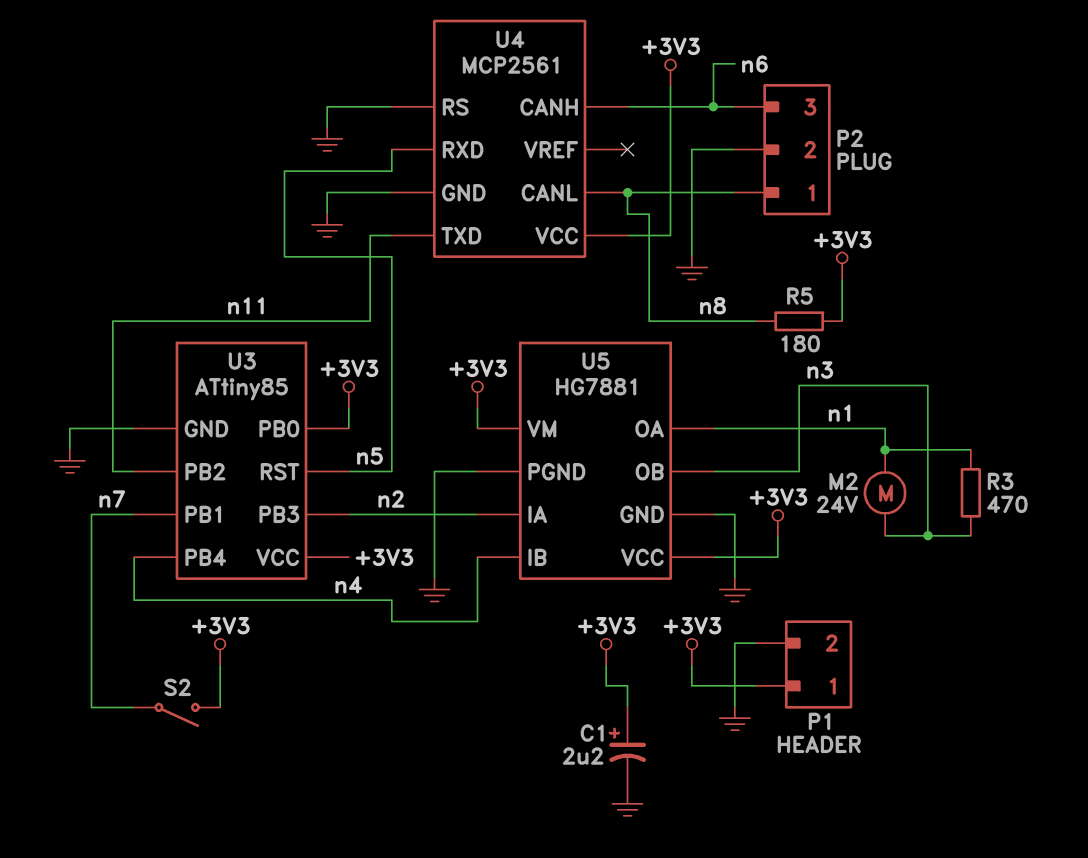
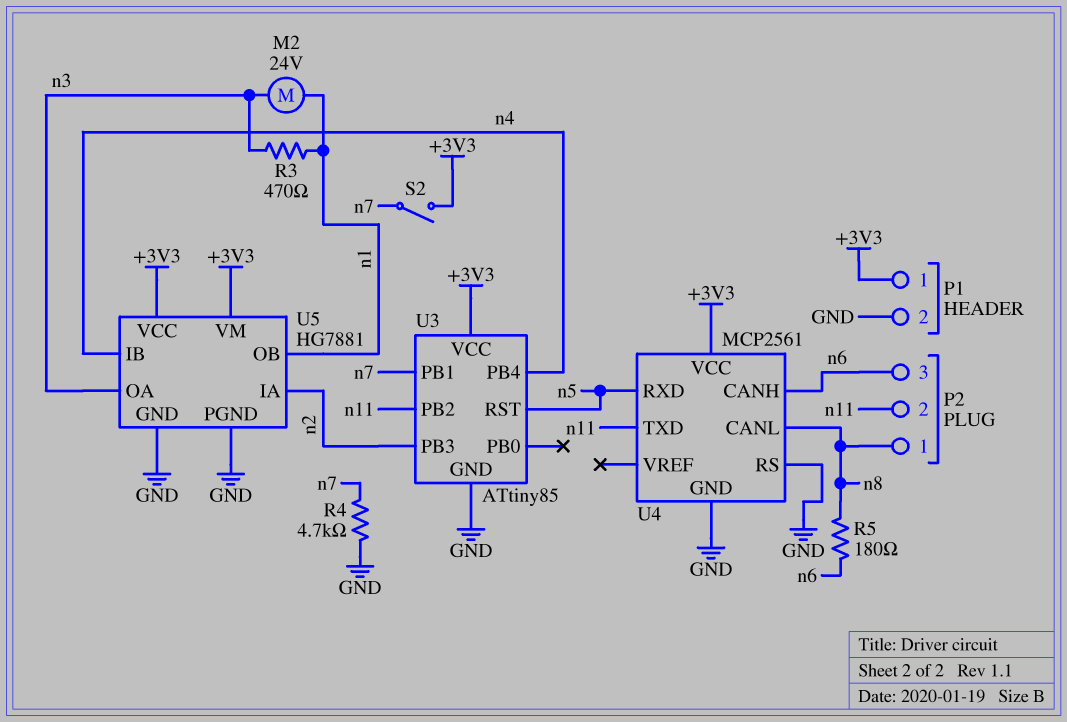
C1: 2.2uF (plus +3V3, minus GND) -> none
P2 pin 2: GND -> n11
R4: none -> 4.7k (GND, n7)
R5: 180 (+3V3, n8) -> 180 (n6, n8)
U3 pin PB0: +3V3 -> none
U5 pin OA: n1 -> n3
U5 pin OB: n3 -> n1

